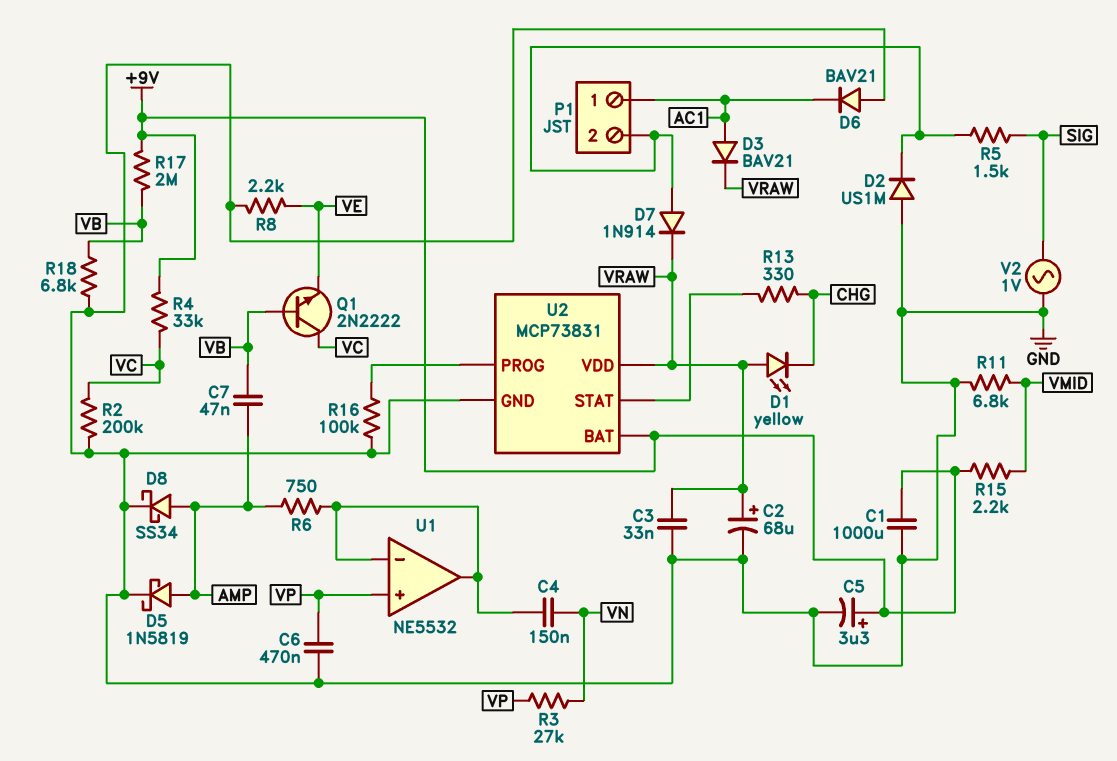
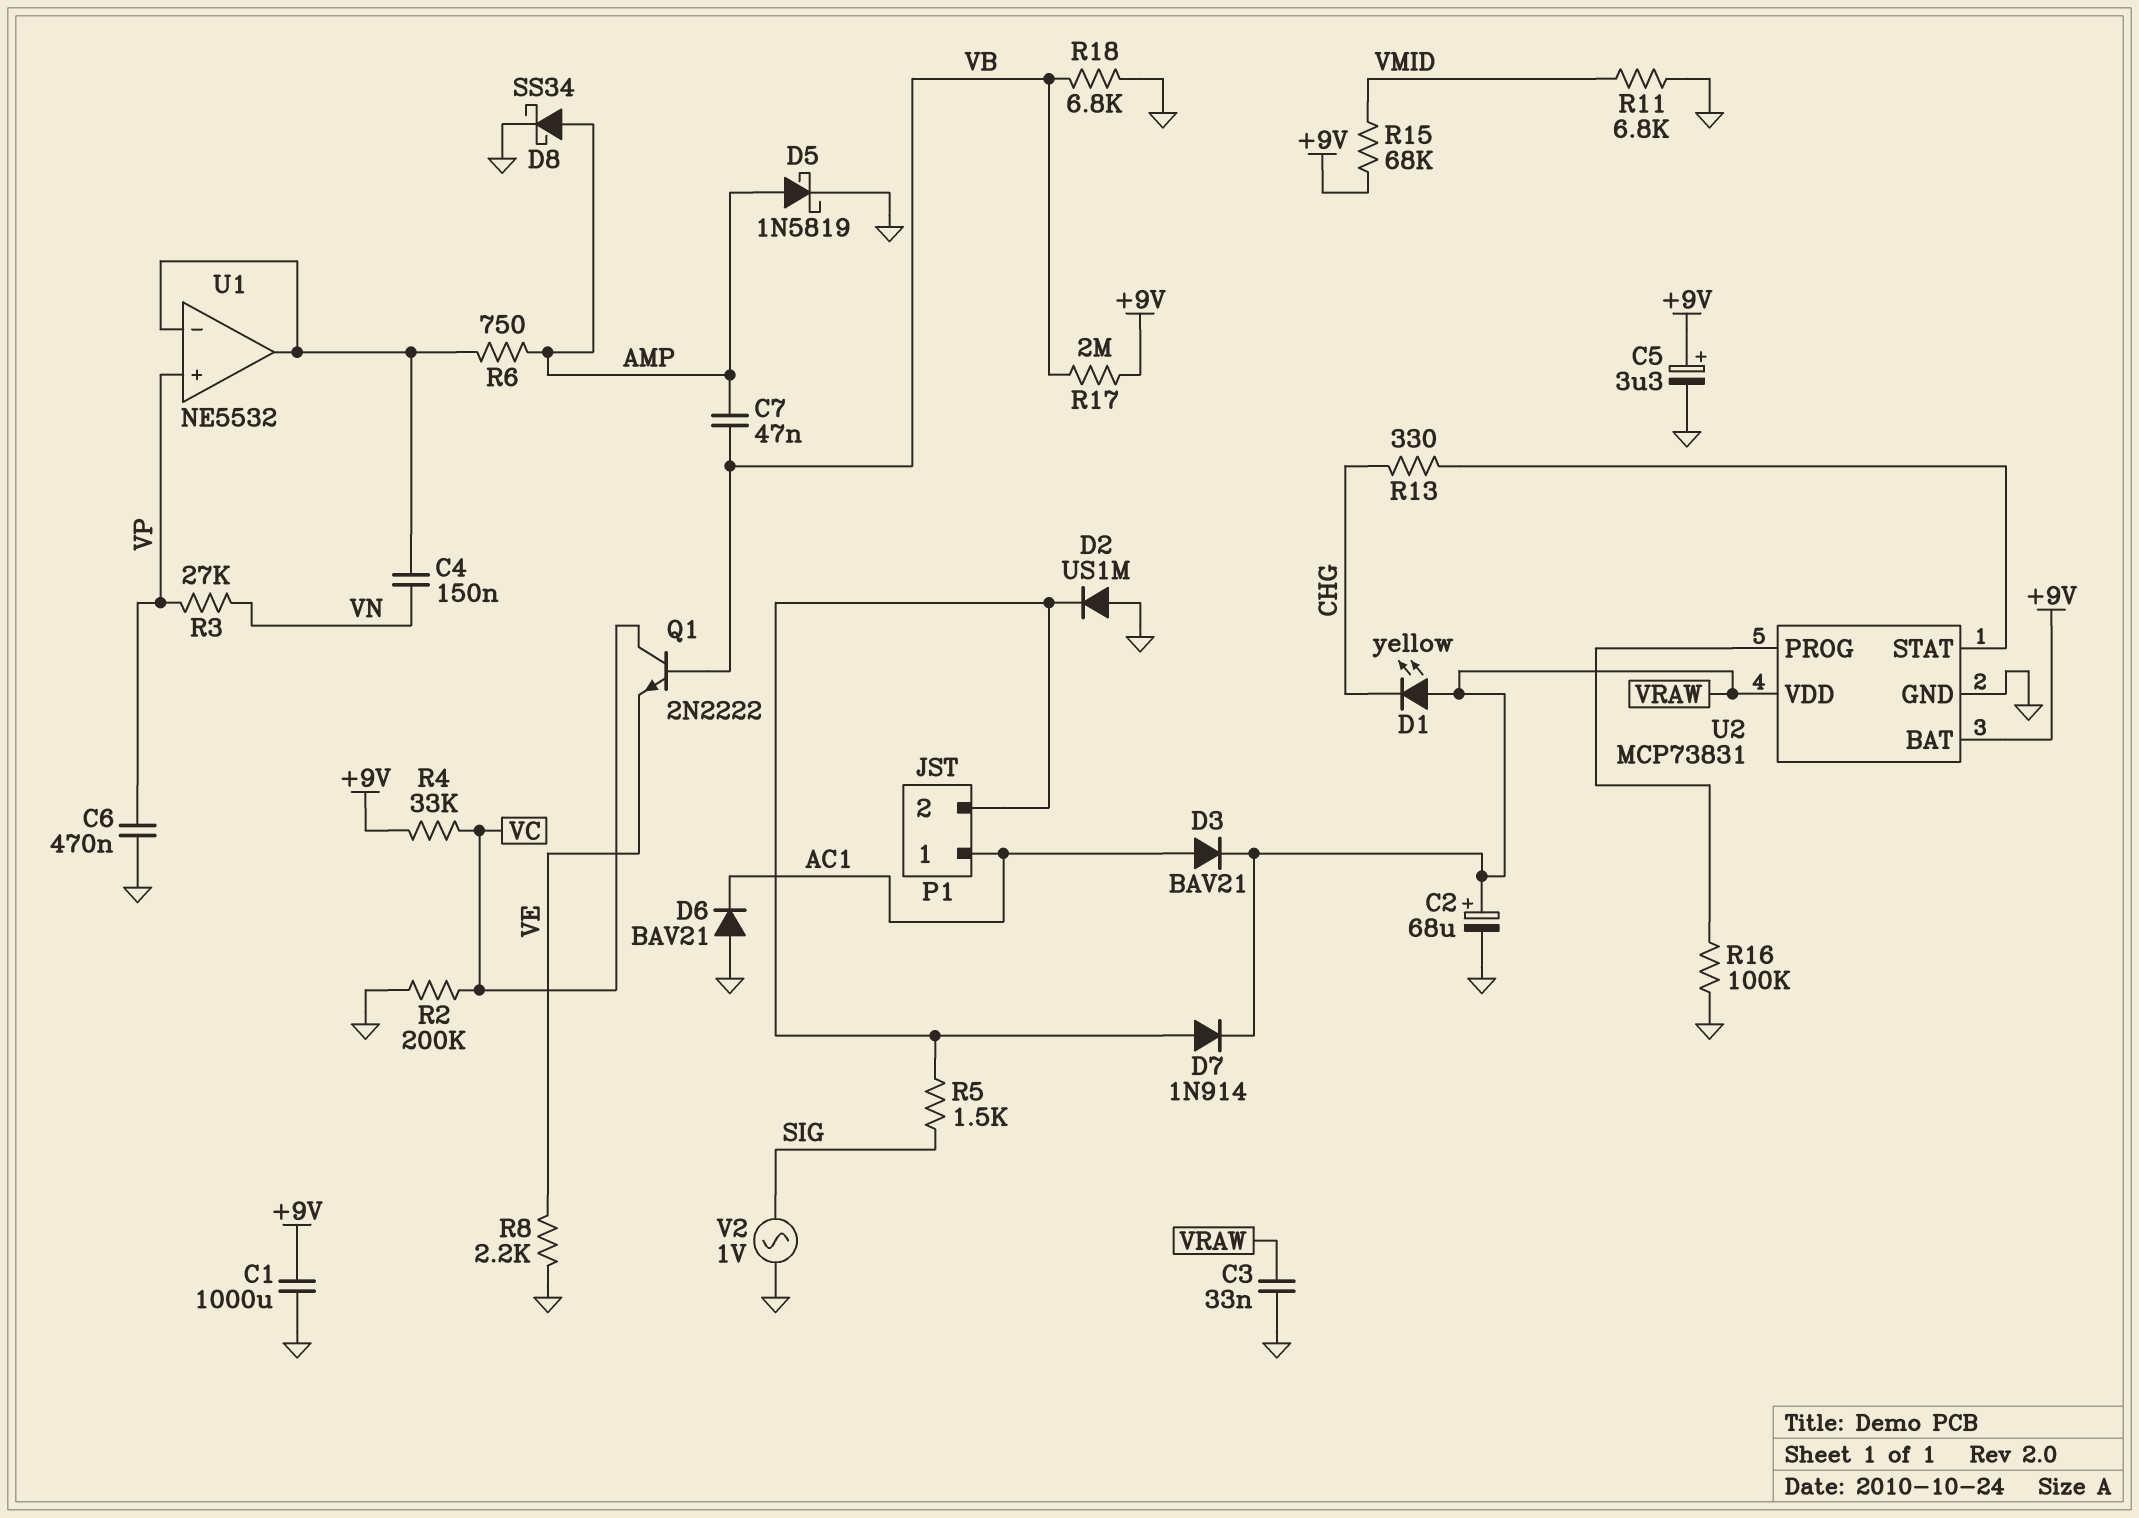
R15: 2.2k (+9V, VMID) -> 68k (+9V, VMID)

